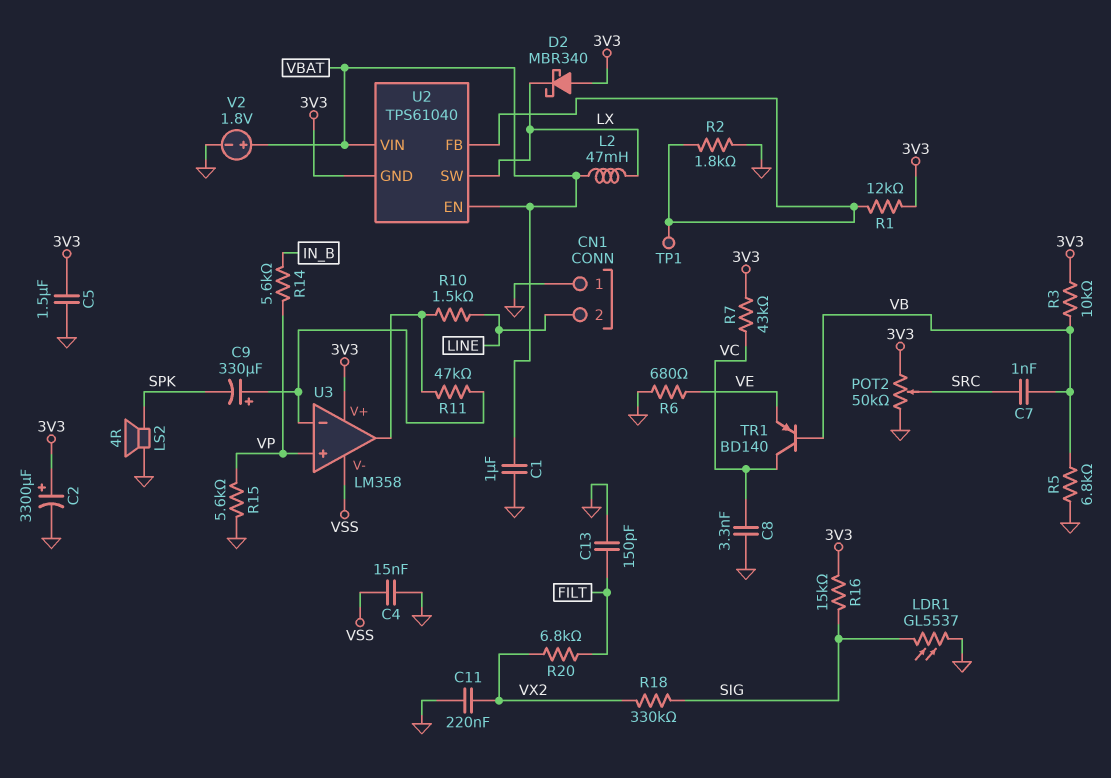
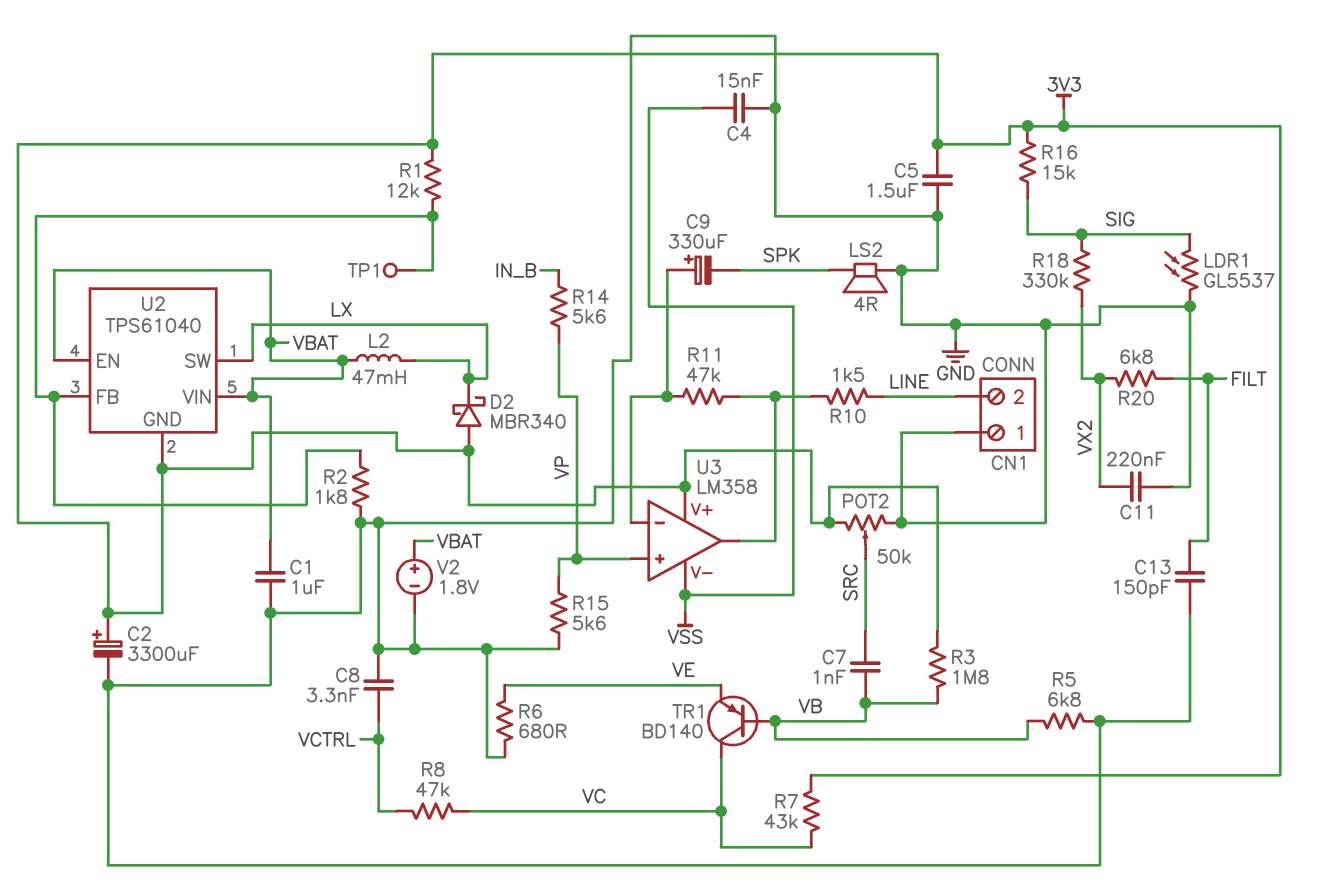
C8: 3.3nF (GND, VC) -> 3.3nF (GND, VCTRL)
R3: 10k (3V3, VB) -> 1.8M (3V3, VB)
R8: none -> 47k (VC, VCTRL)

